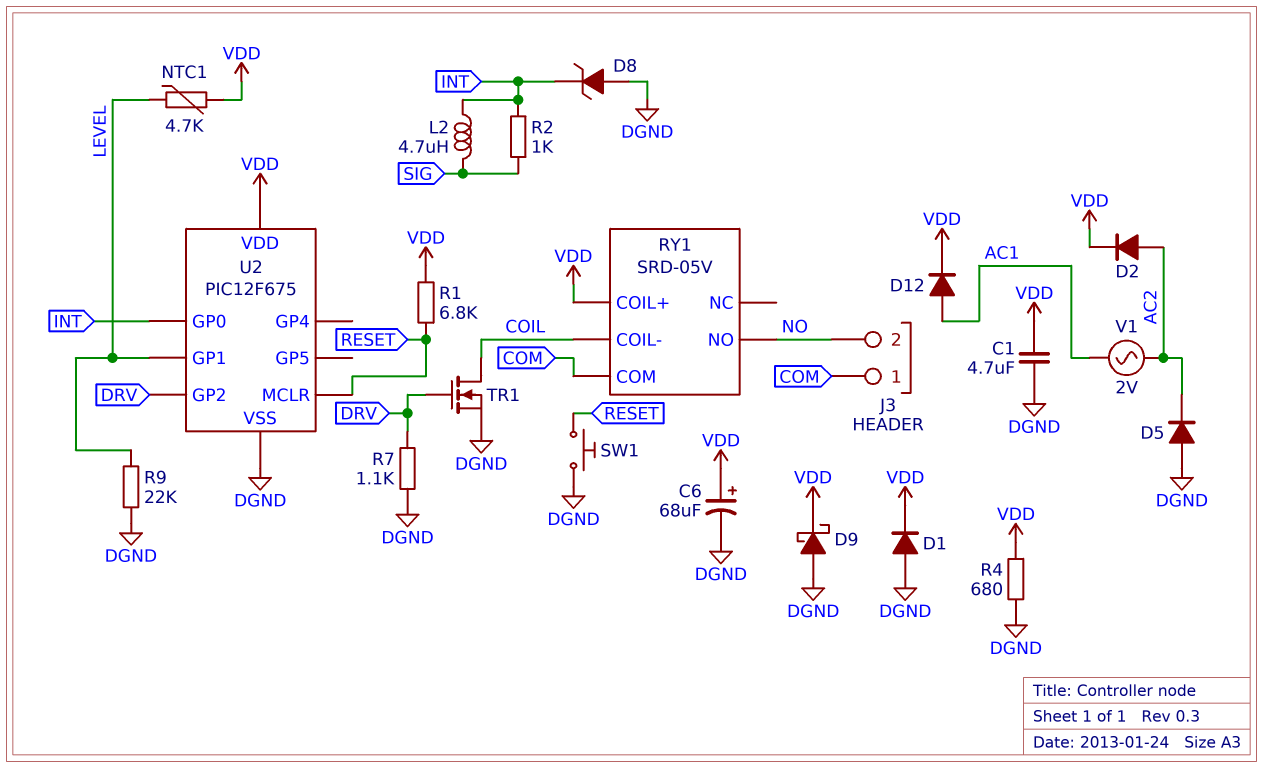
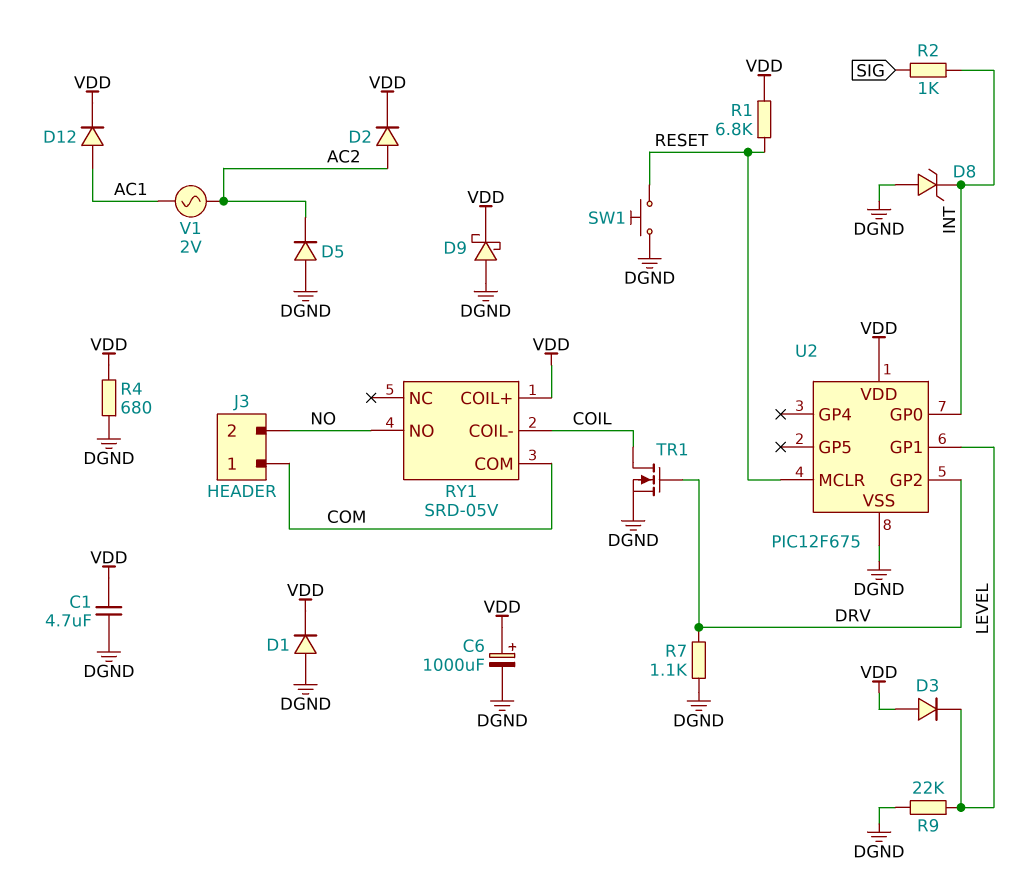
C6: 68uF (plus VDD, minus DGND) -> 1000uF (plus VDD, minus DGND)
D3: none -> diode (A VDD, K LEVEL)
L2: 4.7uH (INT, SIG) -> none
NTC1: 4.7k (LEVEL, VDD) -> none

